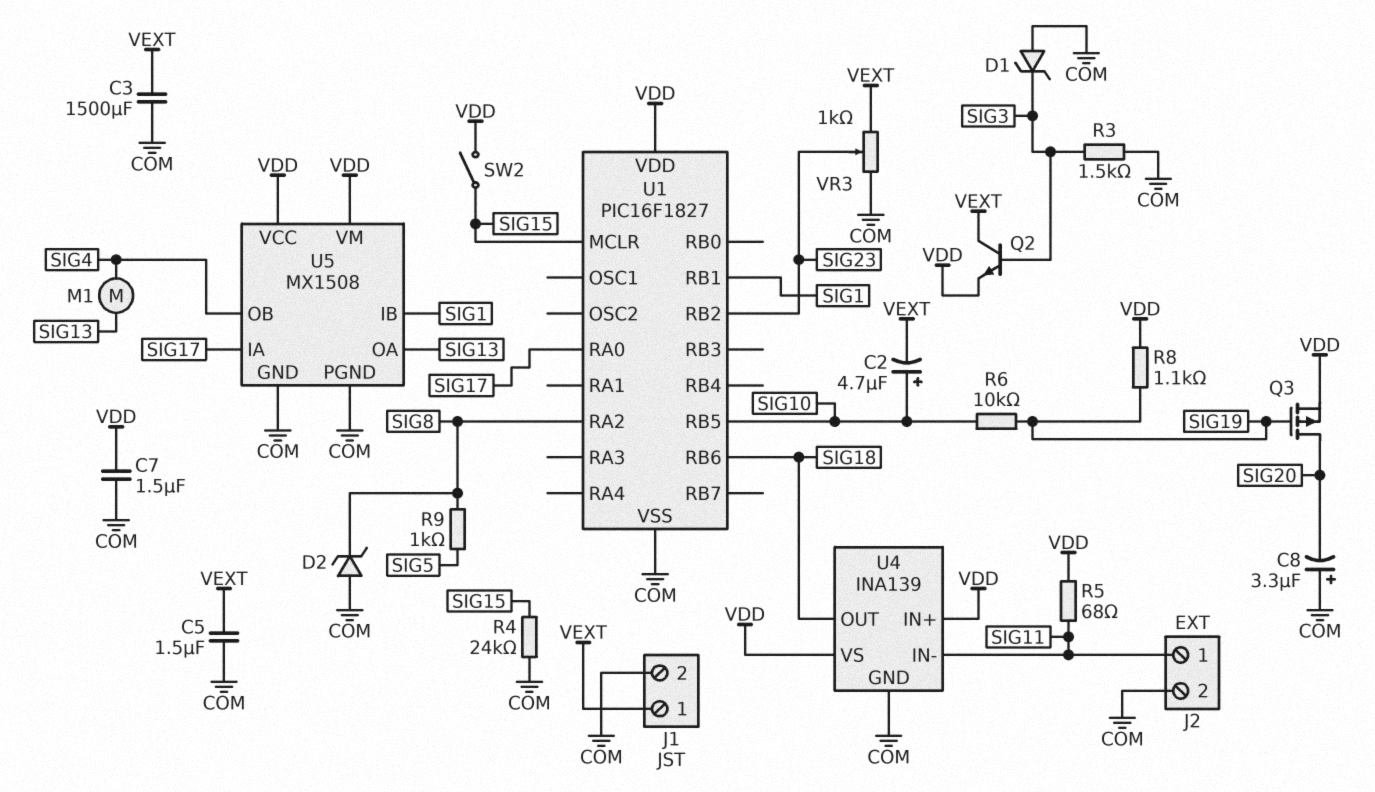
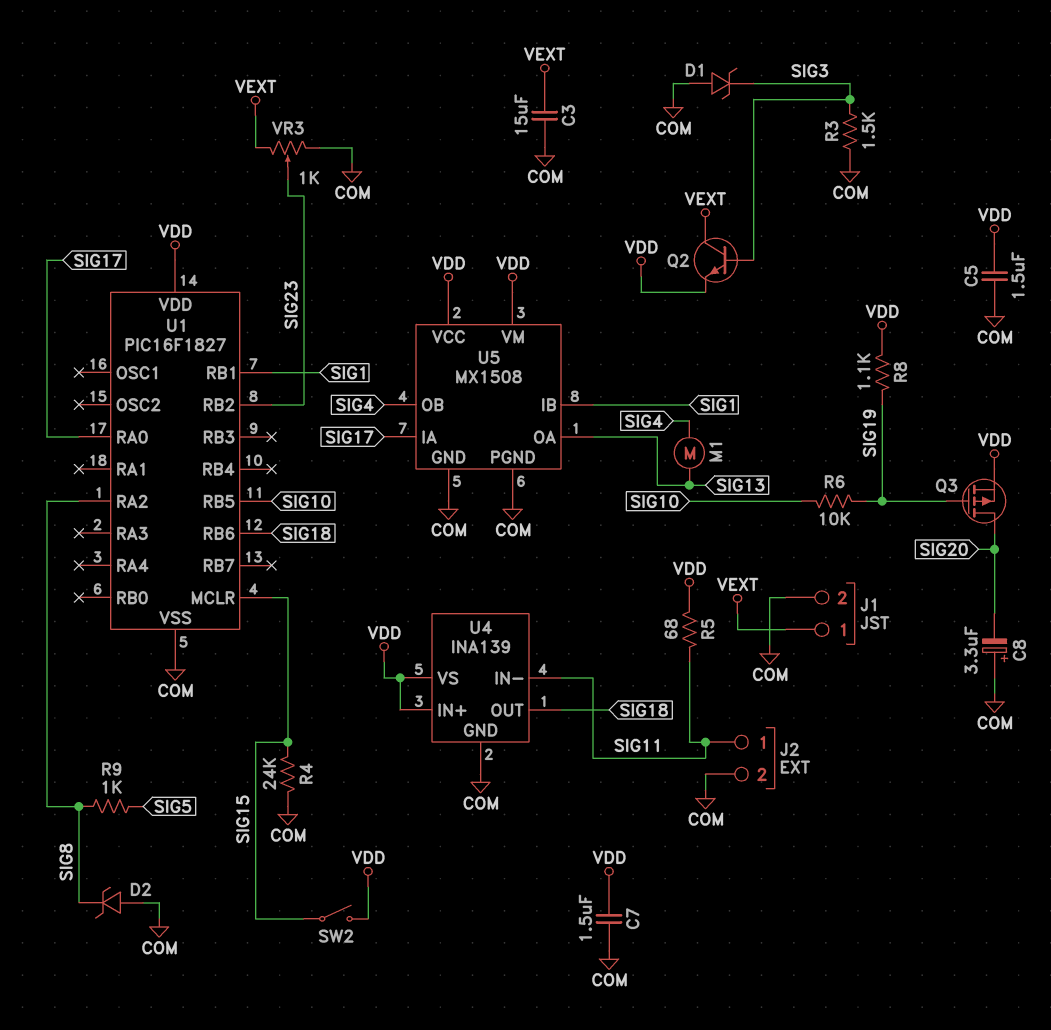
C2: 4.7uF (plus SIG10, minus VEXT) -> none
C3: 1500uF (COM, VEXT) -> 15uF (COM, VEXT)
C5: 1.5uF (COM, VEXT) -> 1.5uF (COM, VDD)

